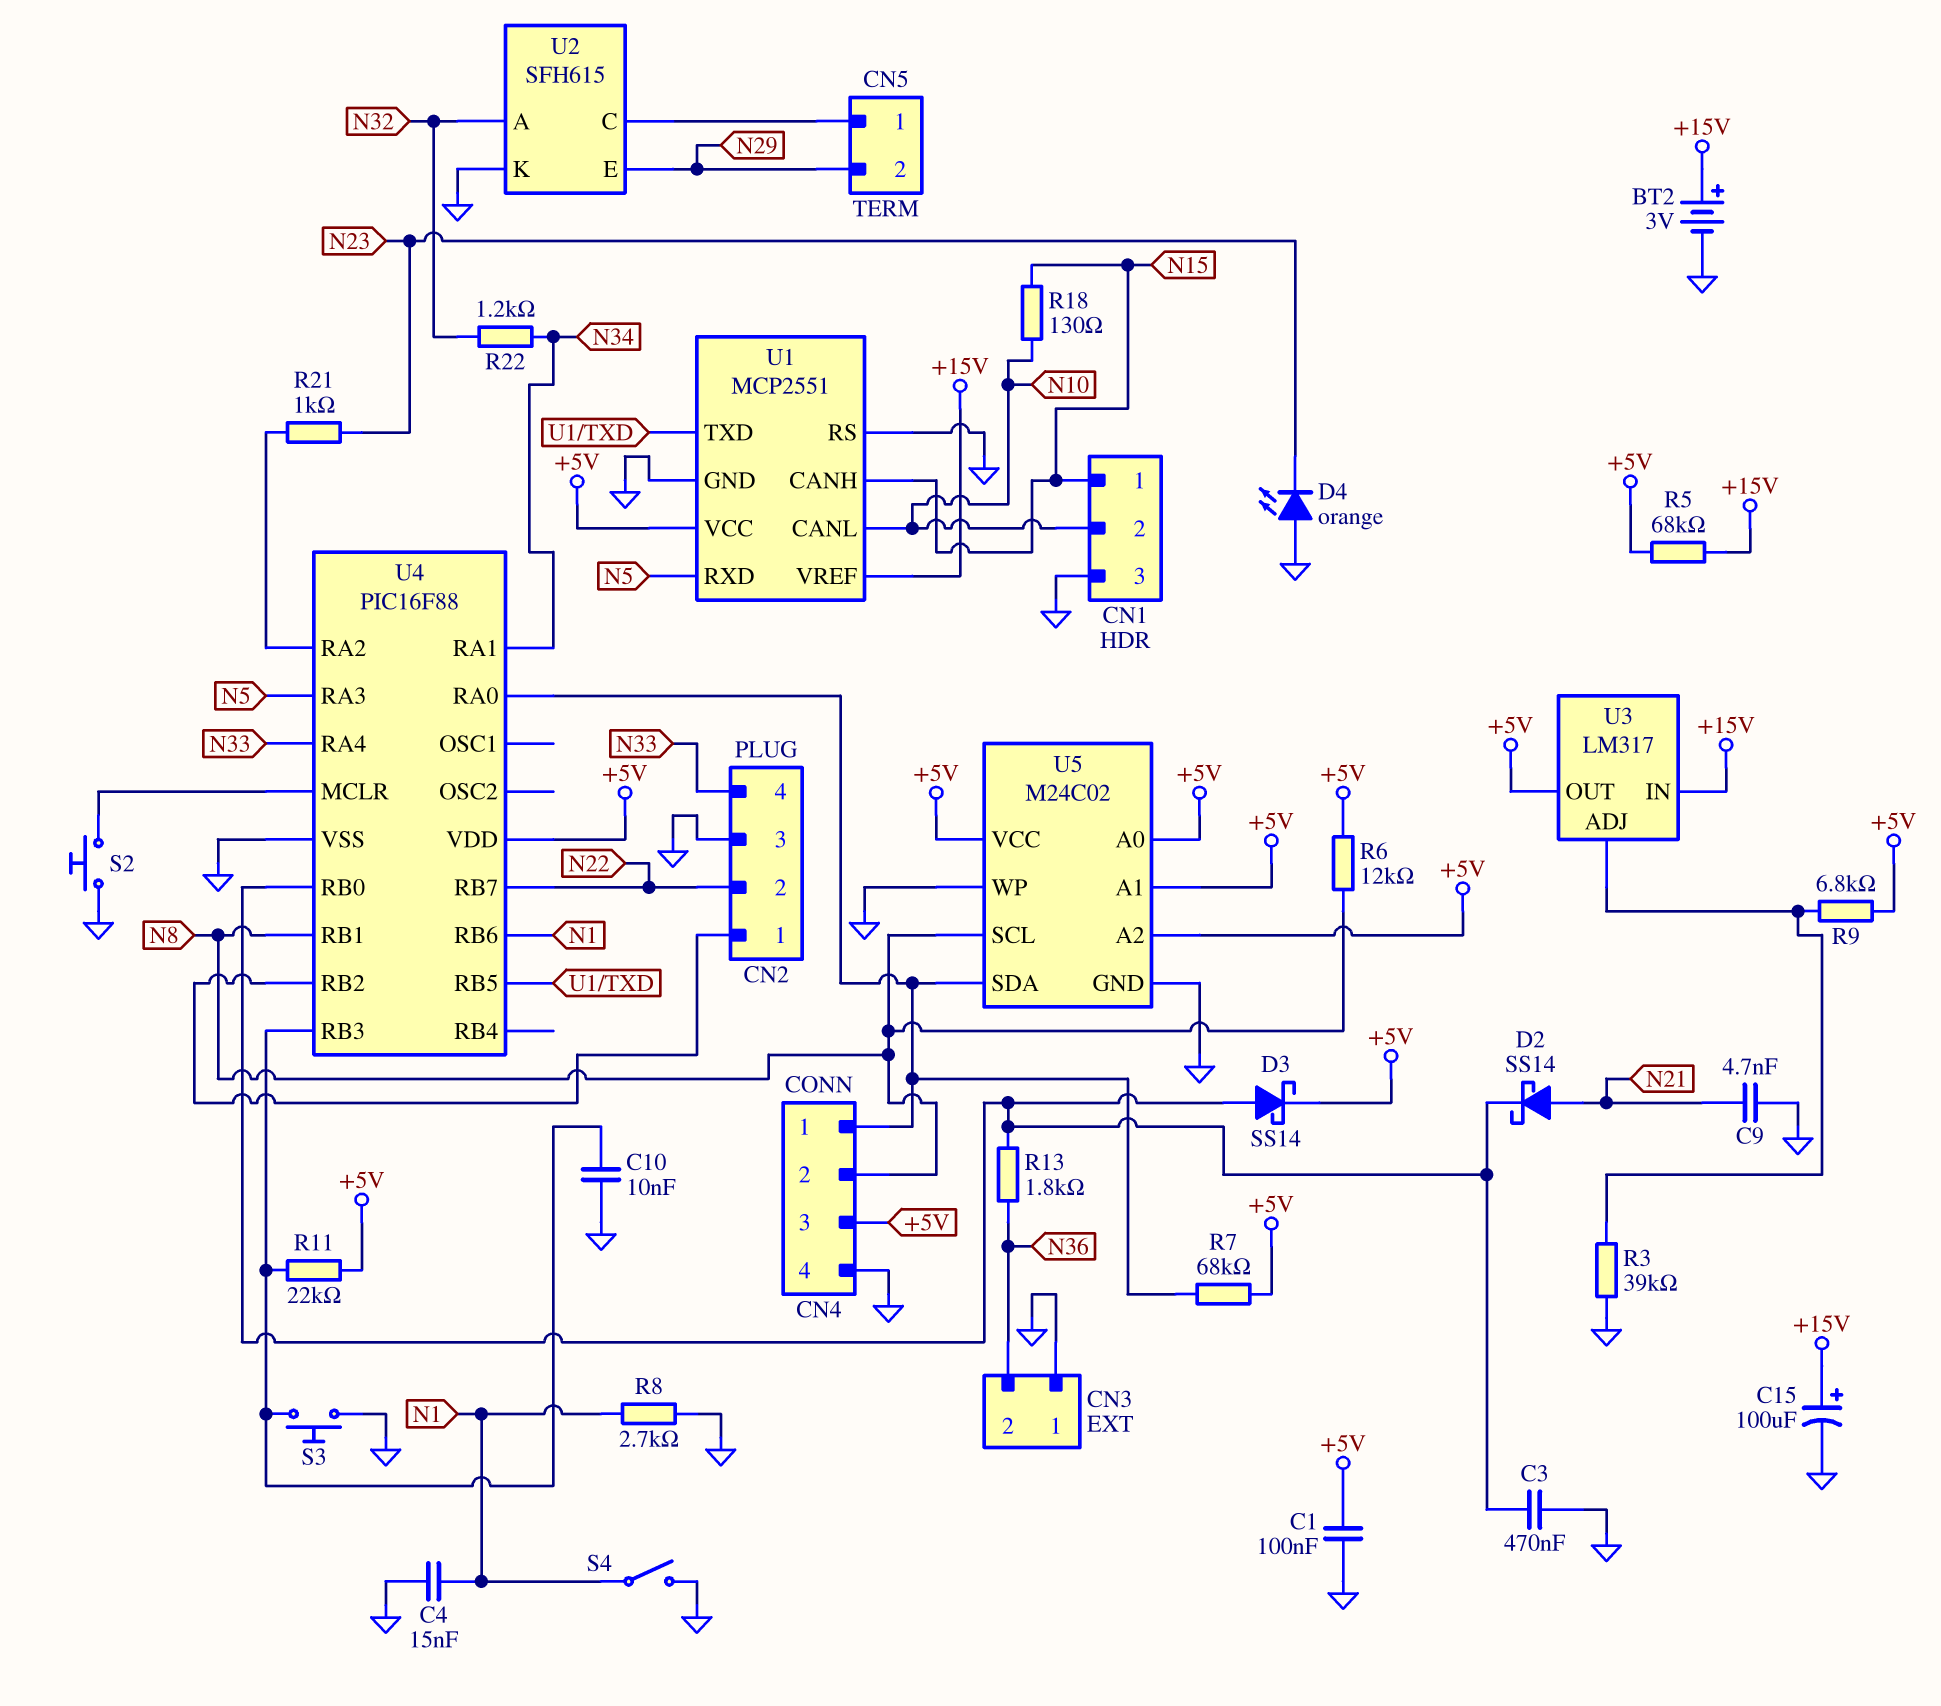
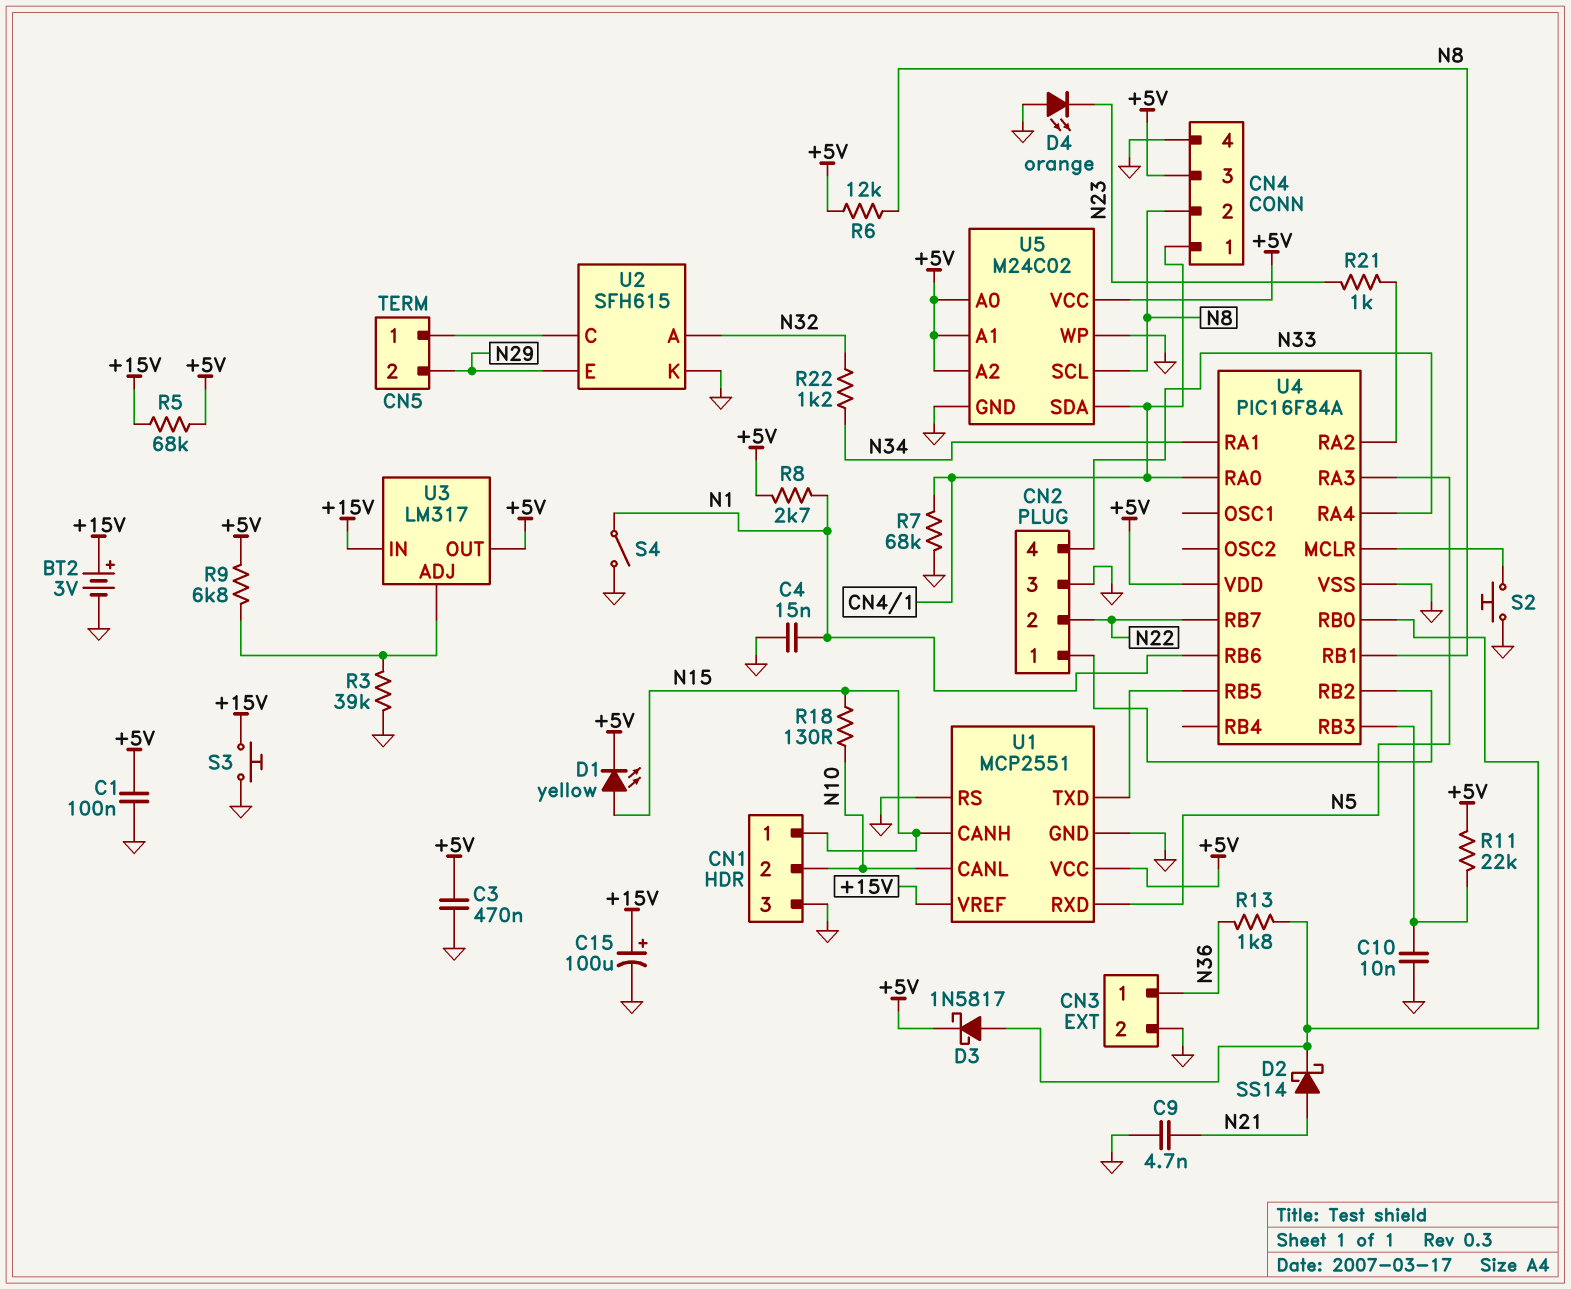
C3: 470nF (GND, U4/RB0) -> 470nF (+5V, GND)
CN3 pin 1: GND -> N36
CN3 pin 2: N36 -> GND
D1: none -> LED yellow (A N15, K +5V)
D3: schottky SS14 (A U4/RB0, K +5V) -> schottky 1N5817 (A U4/RB0, K +5V)
R7: 68k (+5V, CN4/1) -> 68k (CN4/1, GND)
R8: 2.7k (GND, N1) -> 2.7k (+5V, N1)
S3: button (GND, U4/RB3) -> button (+15V, GND)
U4: PIC16F88 -> PIC16F84A

